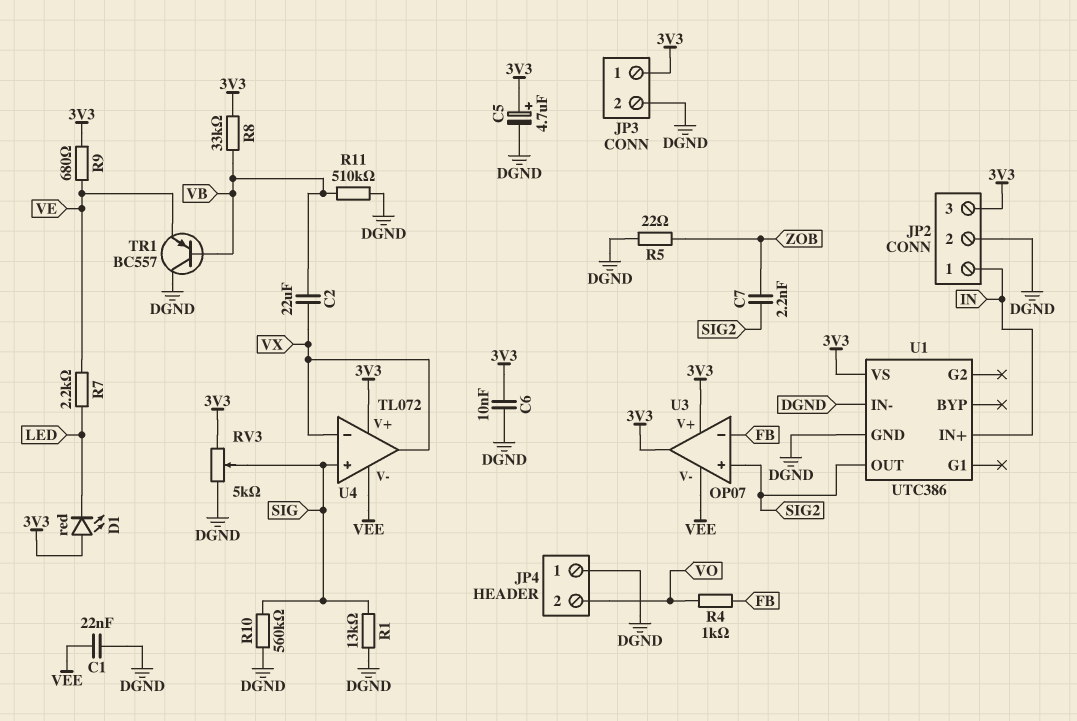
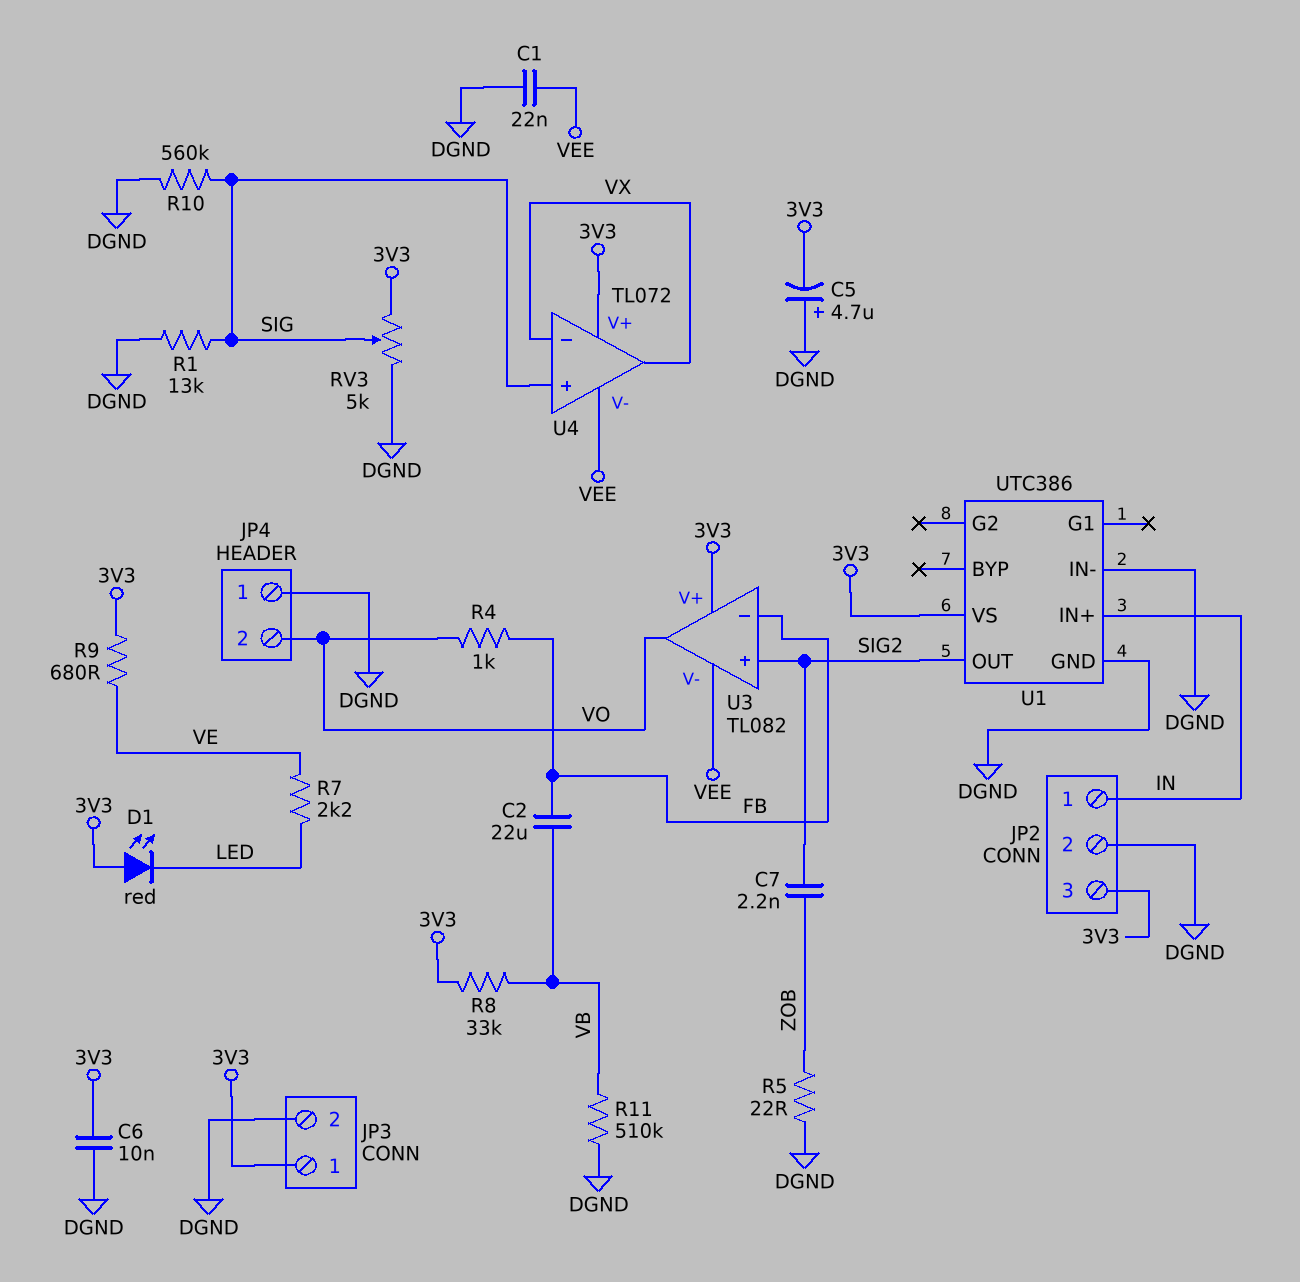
C2: 22uF (VB, VX) -> 22uF (FB, VB)
C5: 4.7uF (plus 3V3, minus DGND) -> 4.7uF (plus DGND, minus 3V3)
TR1: PNP BC557 (B VB, C DGND, E VE) -> none
U3: OP07 -> TL082
U3 pin out: 3V3 -> VO

